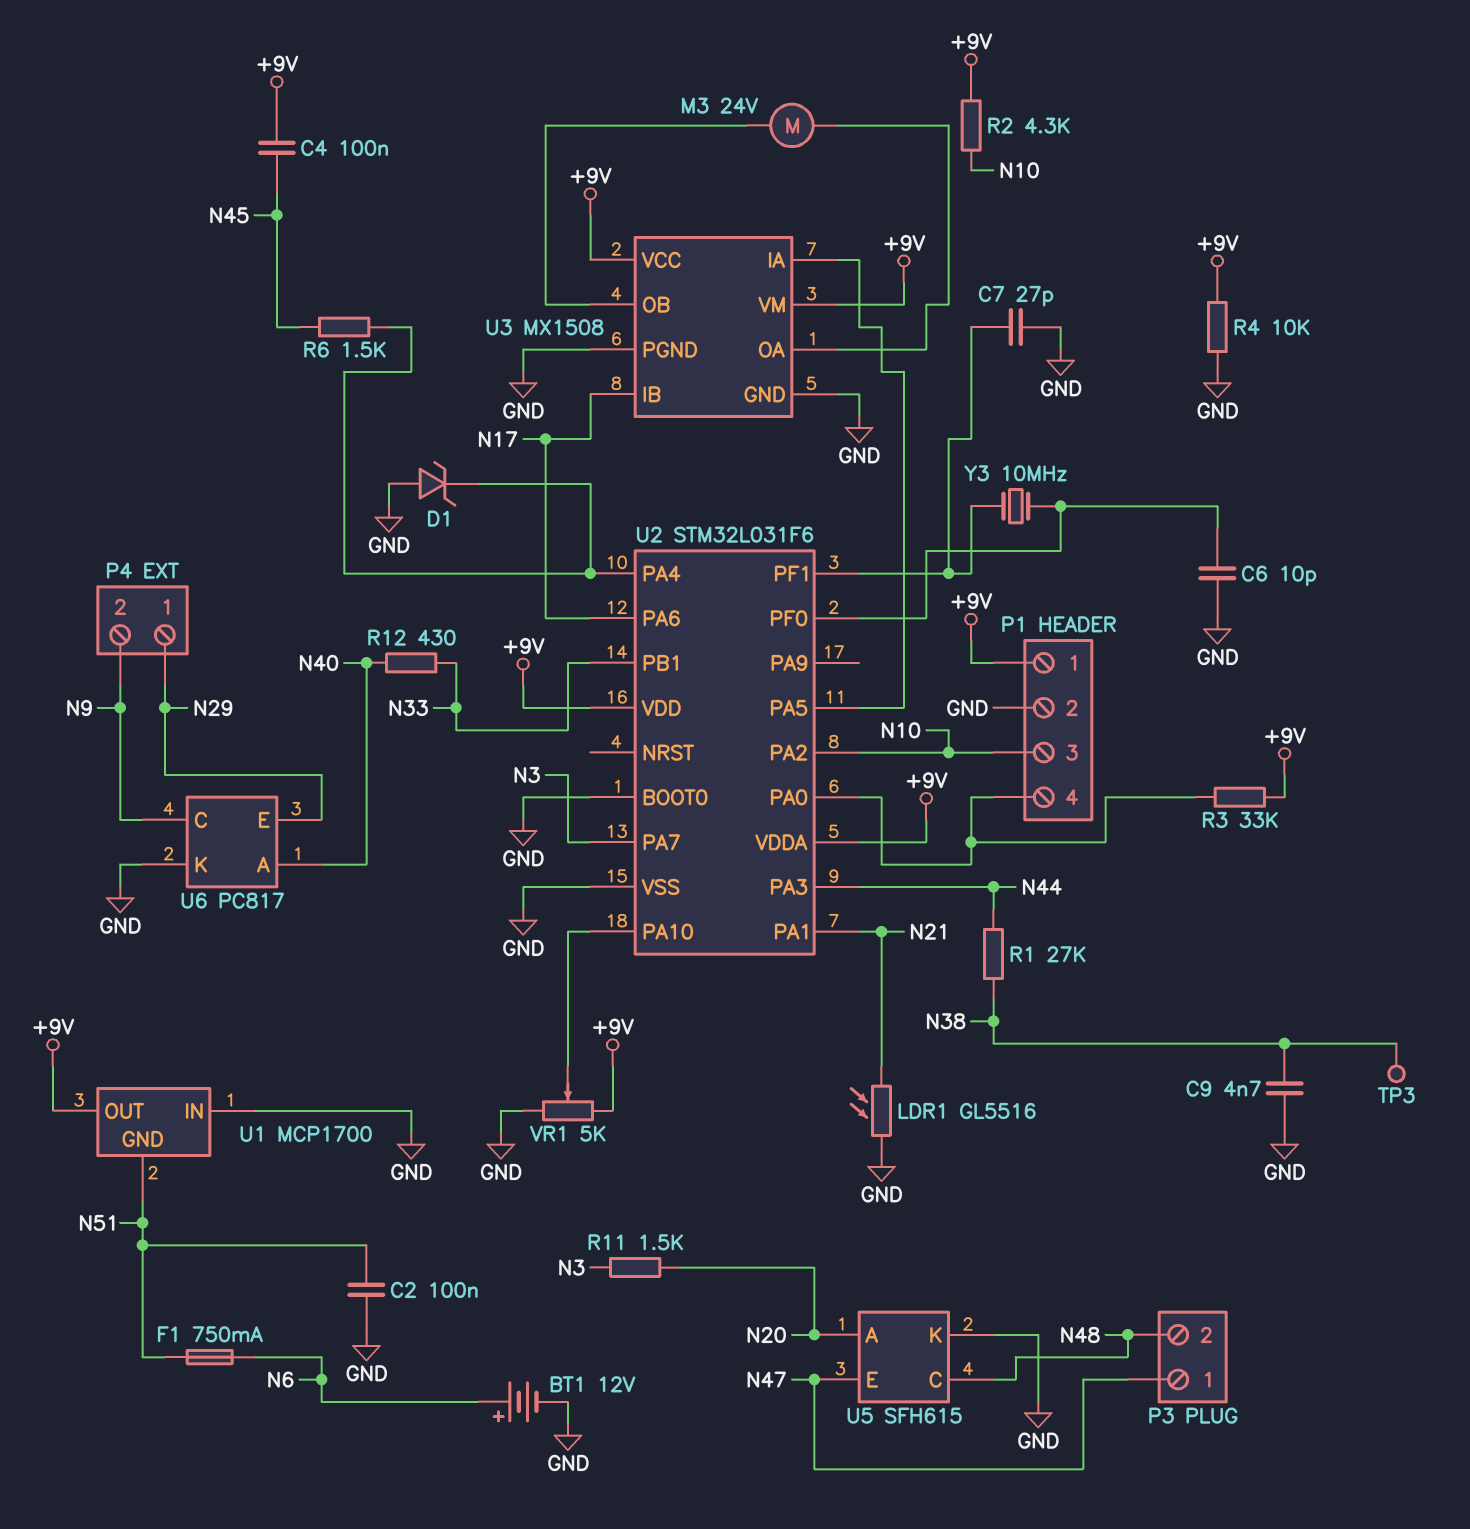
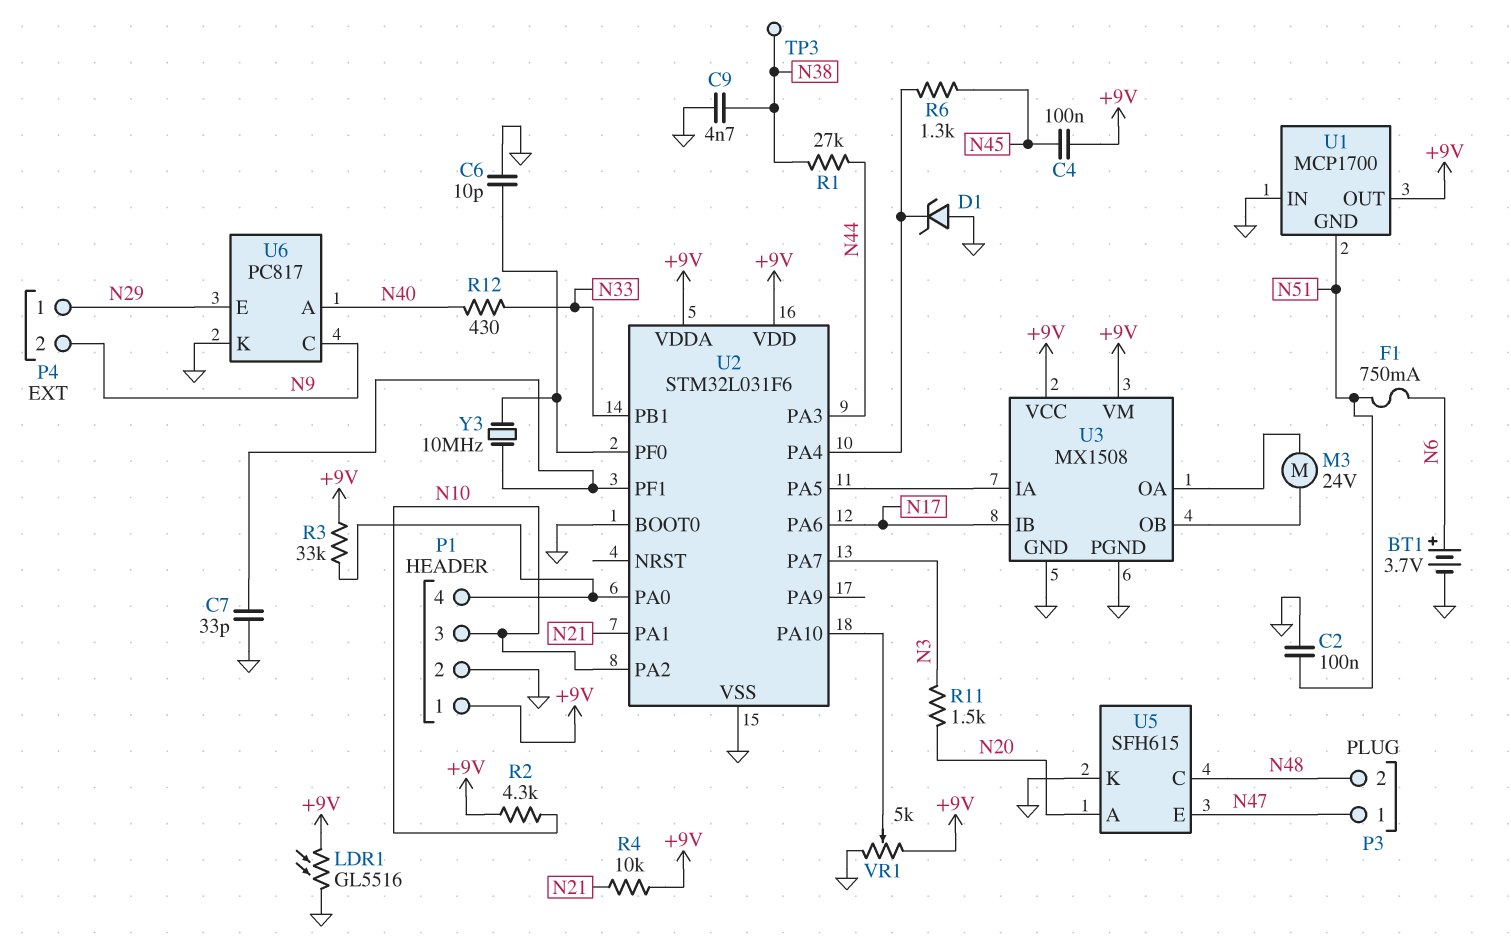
BT1: 12V (plus N6, minus GND) -> 3.7V (plus N6, minus GND)
C7: 27pF (GND, U2/PF1) -> 33pF (GND, U2/PF1)
LDR1: GL5516 (GND, N21) -> GL5516 (+9V, GND)
R4: 10k (+9V, GND) -> 10k (+9V, N21)
R6: 1.5k (N45, U2/PA4) -> 1.3k (N45, U2/PA4)

